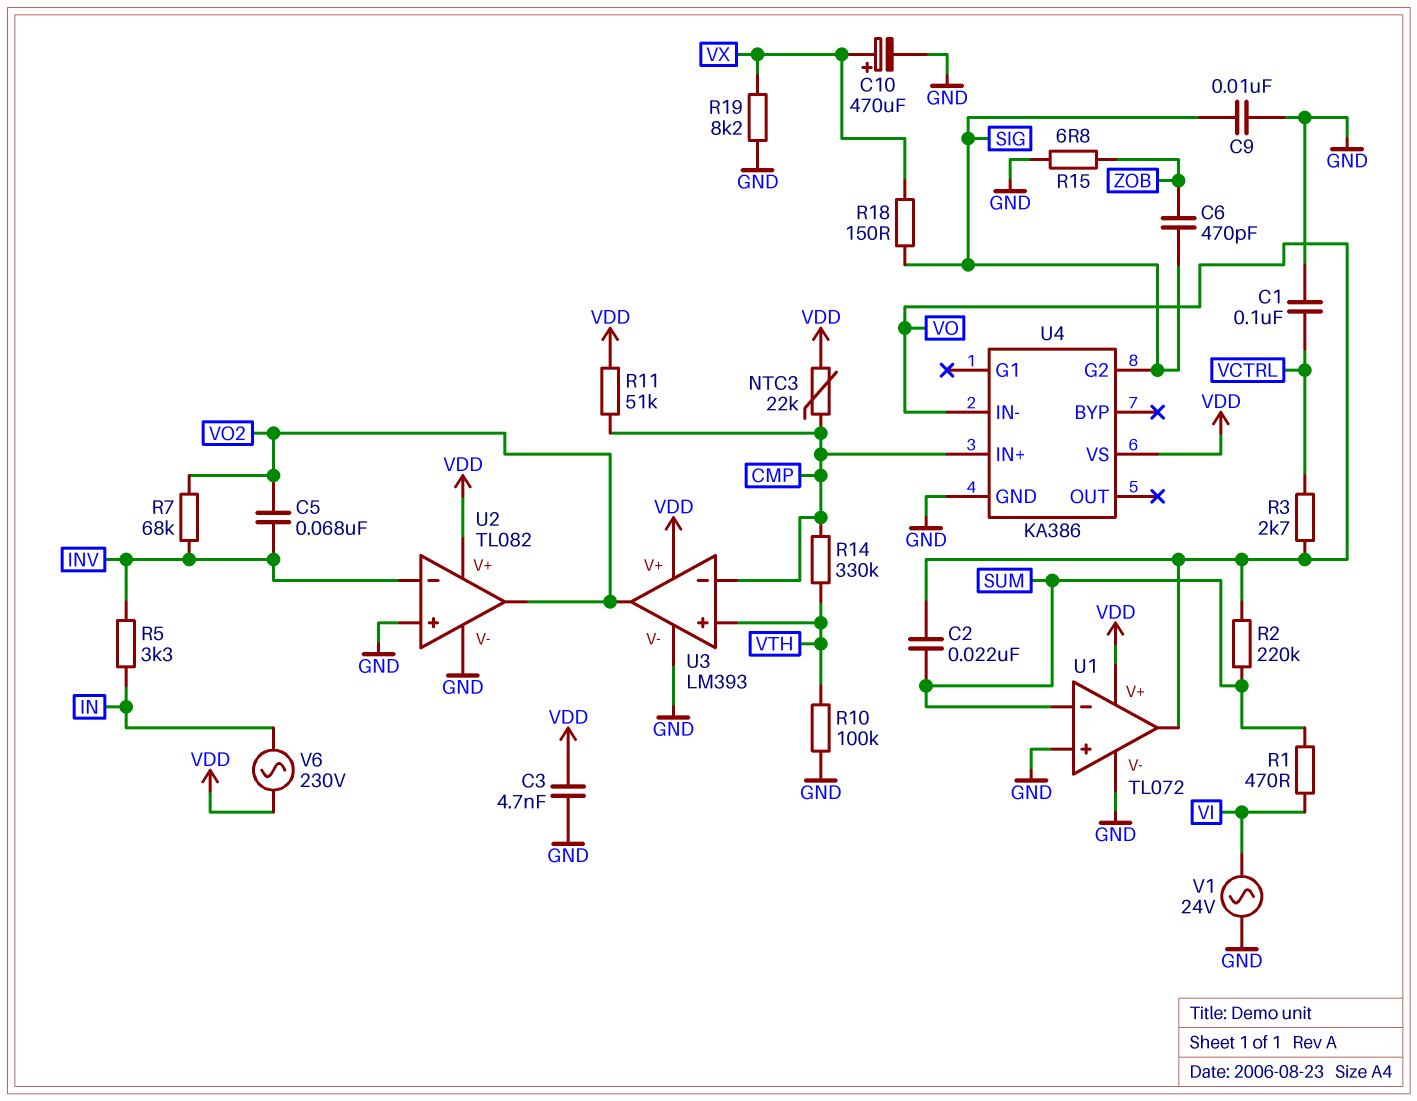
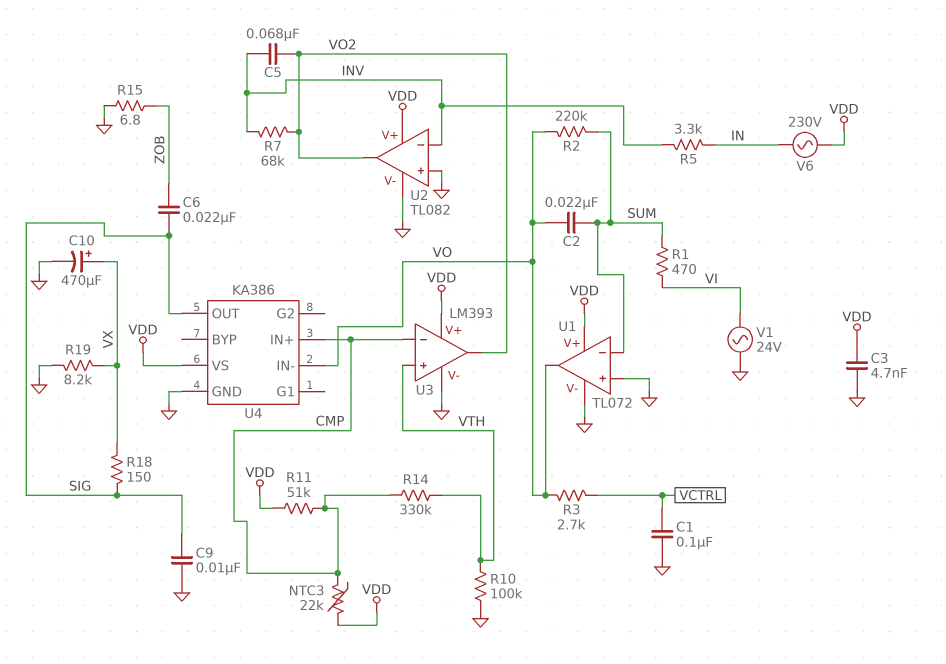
C6: 470pF (SIG, ZOB) -> 22nF (SIG, ZOB)
U4 pin G2: SIG -> none
U4 pin OUT: none -> SIG

